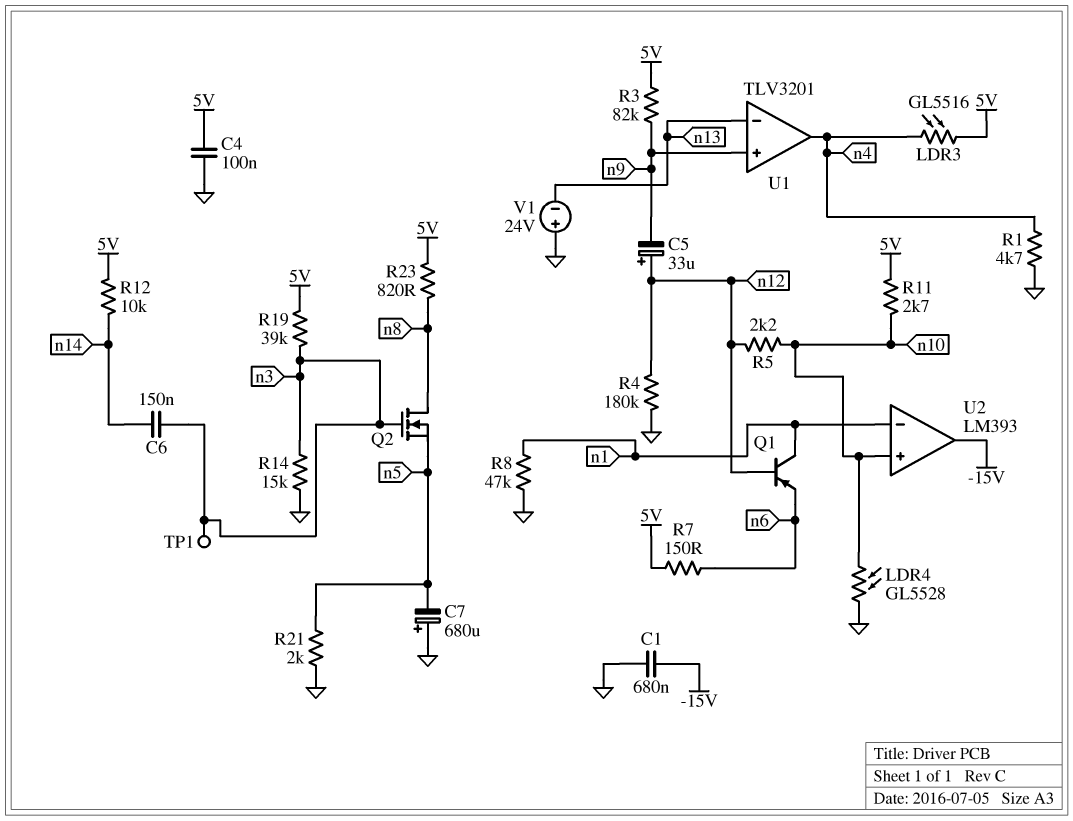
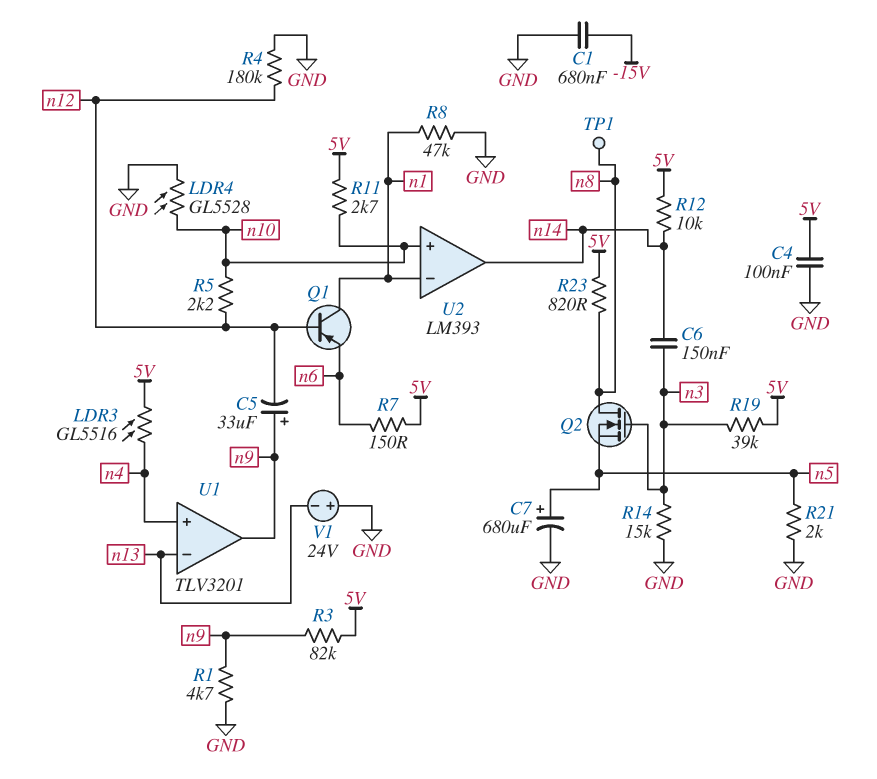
C5: 33uF (plus n12, minus n9) -> 33uF (plus n9, minus n12)
C7: 680uF (plus GND, minus n5) -> 680uF (plus n5, minus GND)
R1: 4.7k (GND, n4) -> 4.7k (GND, n9)
TP1: test point (n3) -> test point (n8)
U1 pin in+: n9 -> n4
U1 pin out: n4 -> n9
U2 pin out: -15V -> n14

